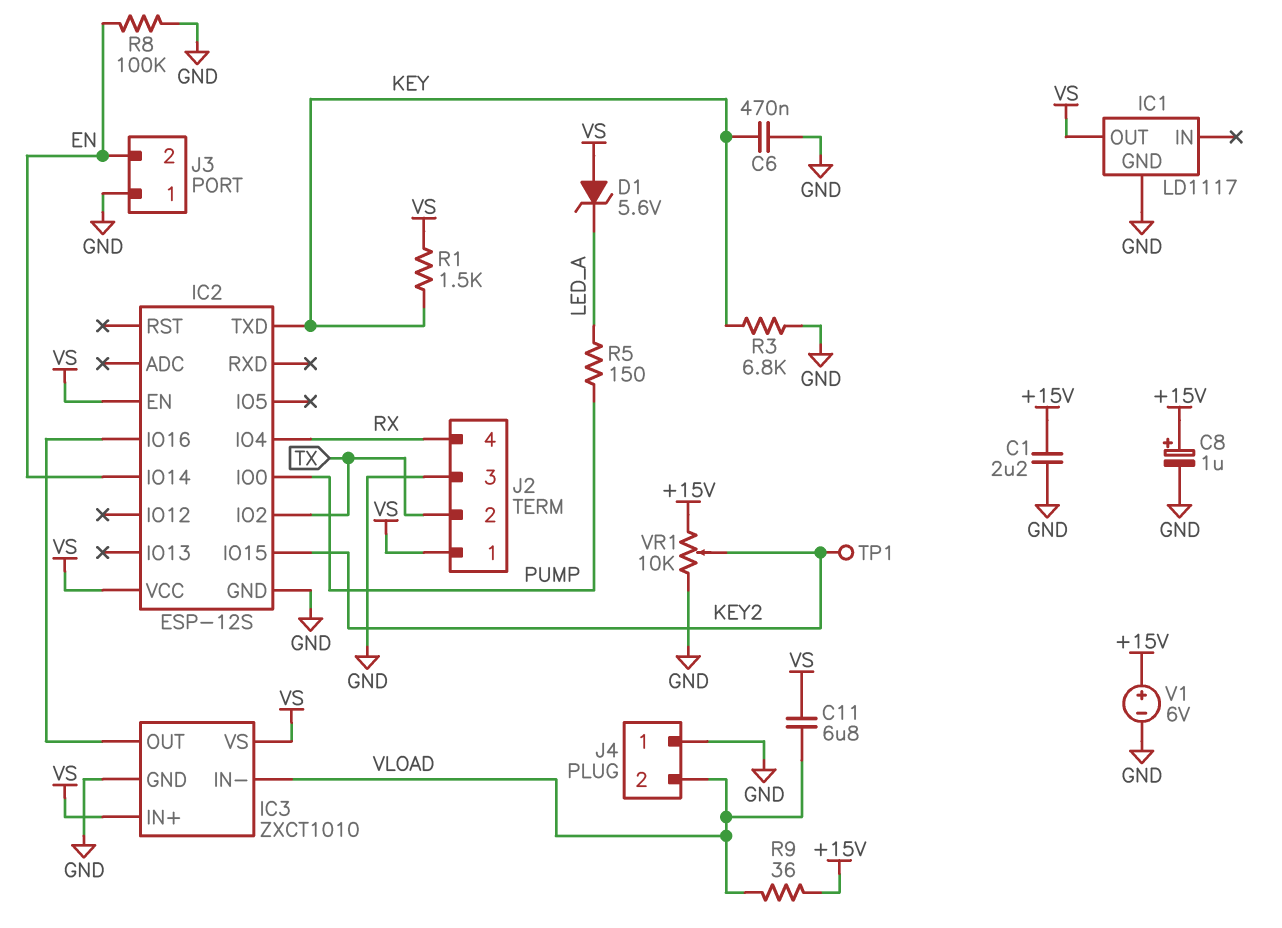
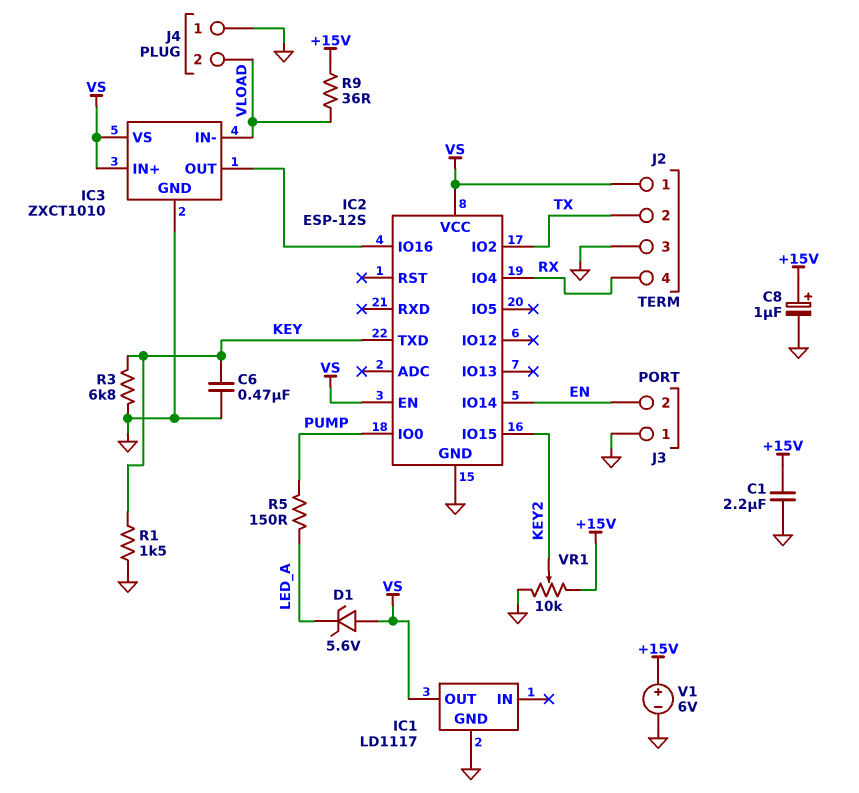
C11: 6.8uF (VLOAD, VS) -> none
R1: 1.5k (KEY, VS) -> 1.5k (GND, KEY)
R8: 100k (EN, GND) -> none
TP1: test point (KEY2) -> none

